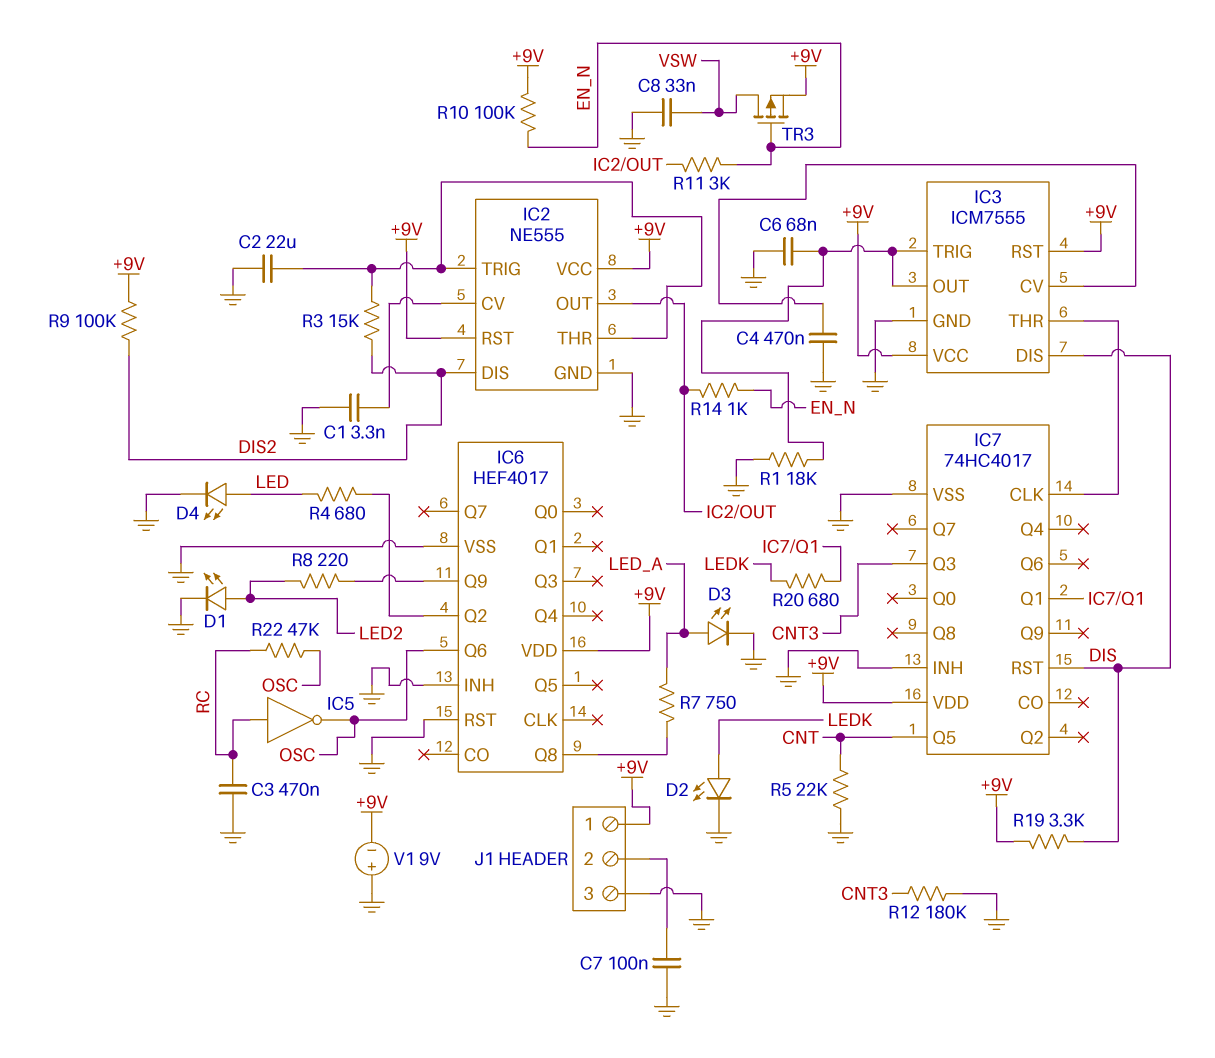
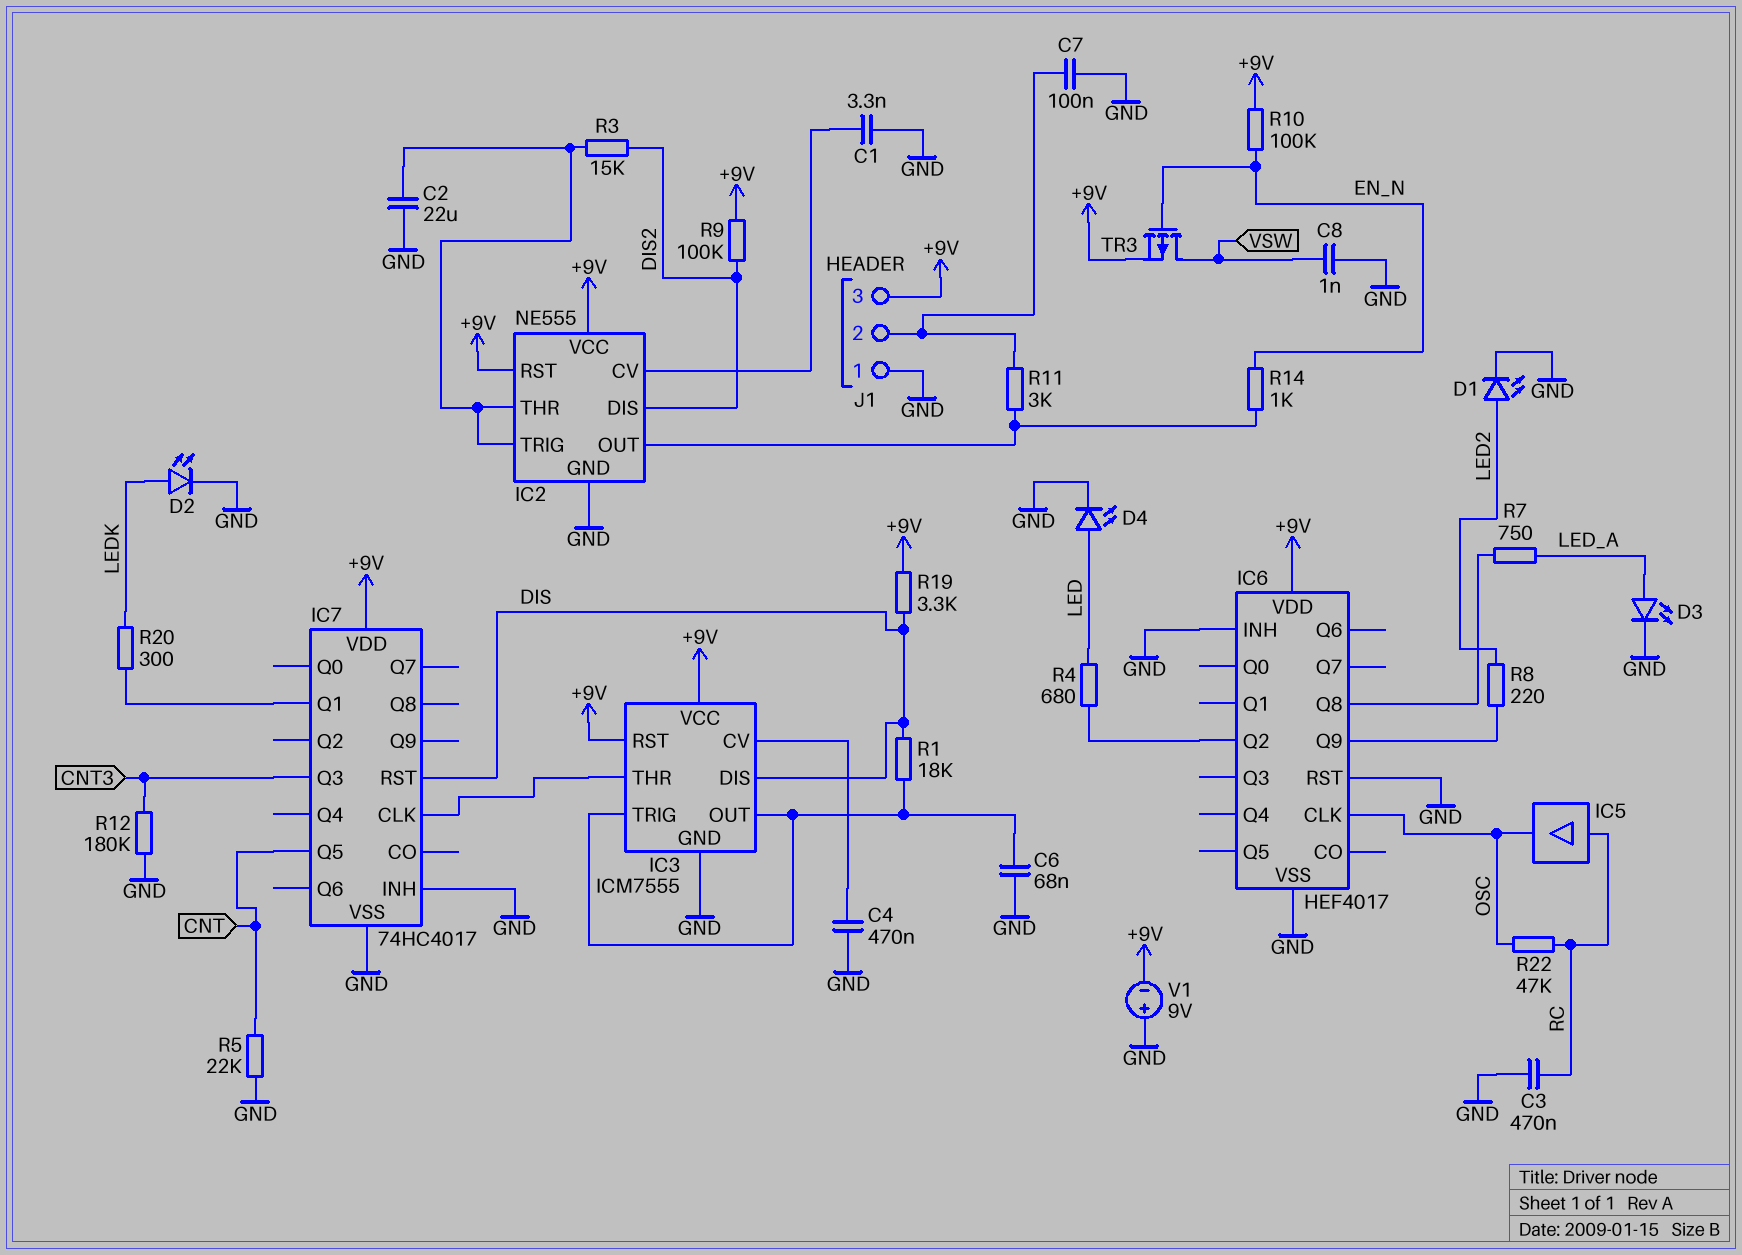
C8: 33nF (GND, VSW) -> 1nF (GND, VSW)
IC5: NOT (in RC, out OSC) -> buffer (in RC, out OSC)
IC6 pin CLK: none -> OSC
IC6 pin Q6: OSC -> none
J1 pin 1: +9V -> GND
J1 pin 3: GND -> +9V
R1: 18k (GND, IC3/OUT) -> 18k (DIS, IC3/OUT)
R11: 3k (EN_N, IC2/OUT) -> 3k (IC2/OUT, J1/2)
R20: 680 (IC7/Q1, LEDK) -> 300 (IC7/Q1, LEDK)

